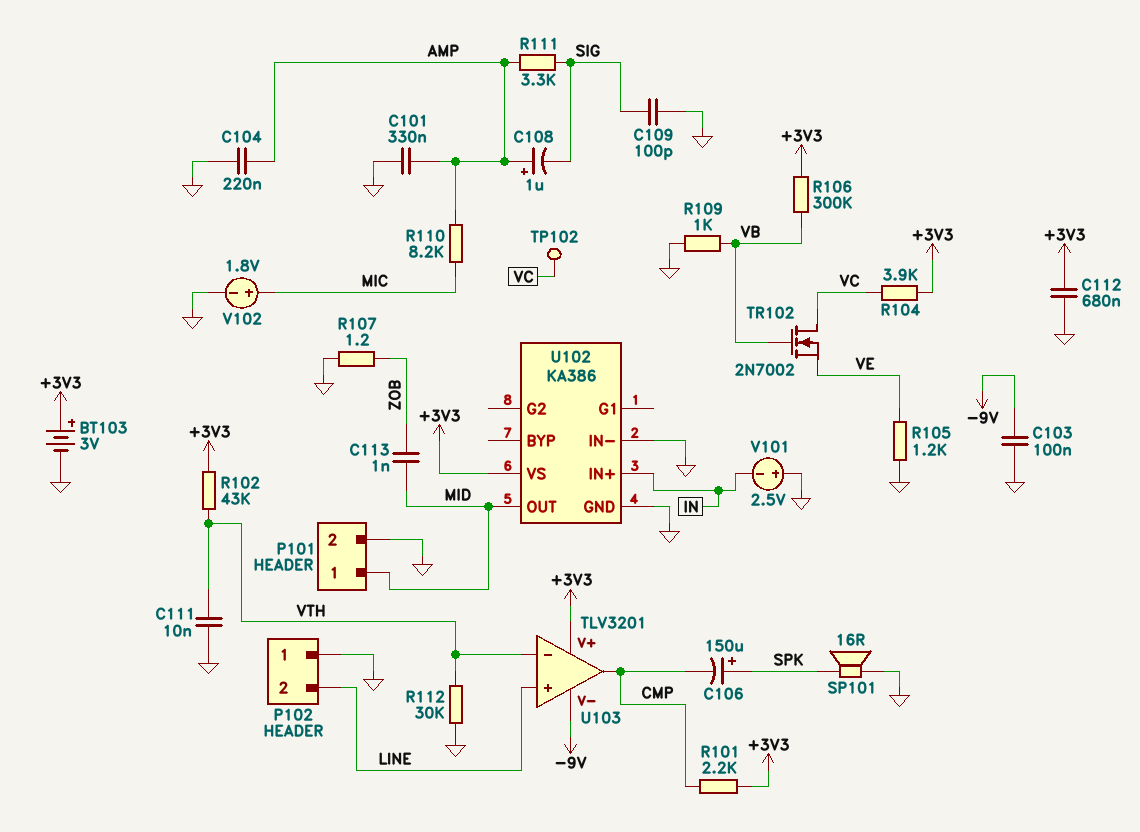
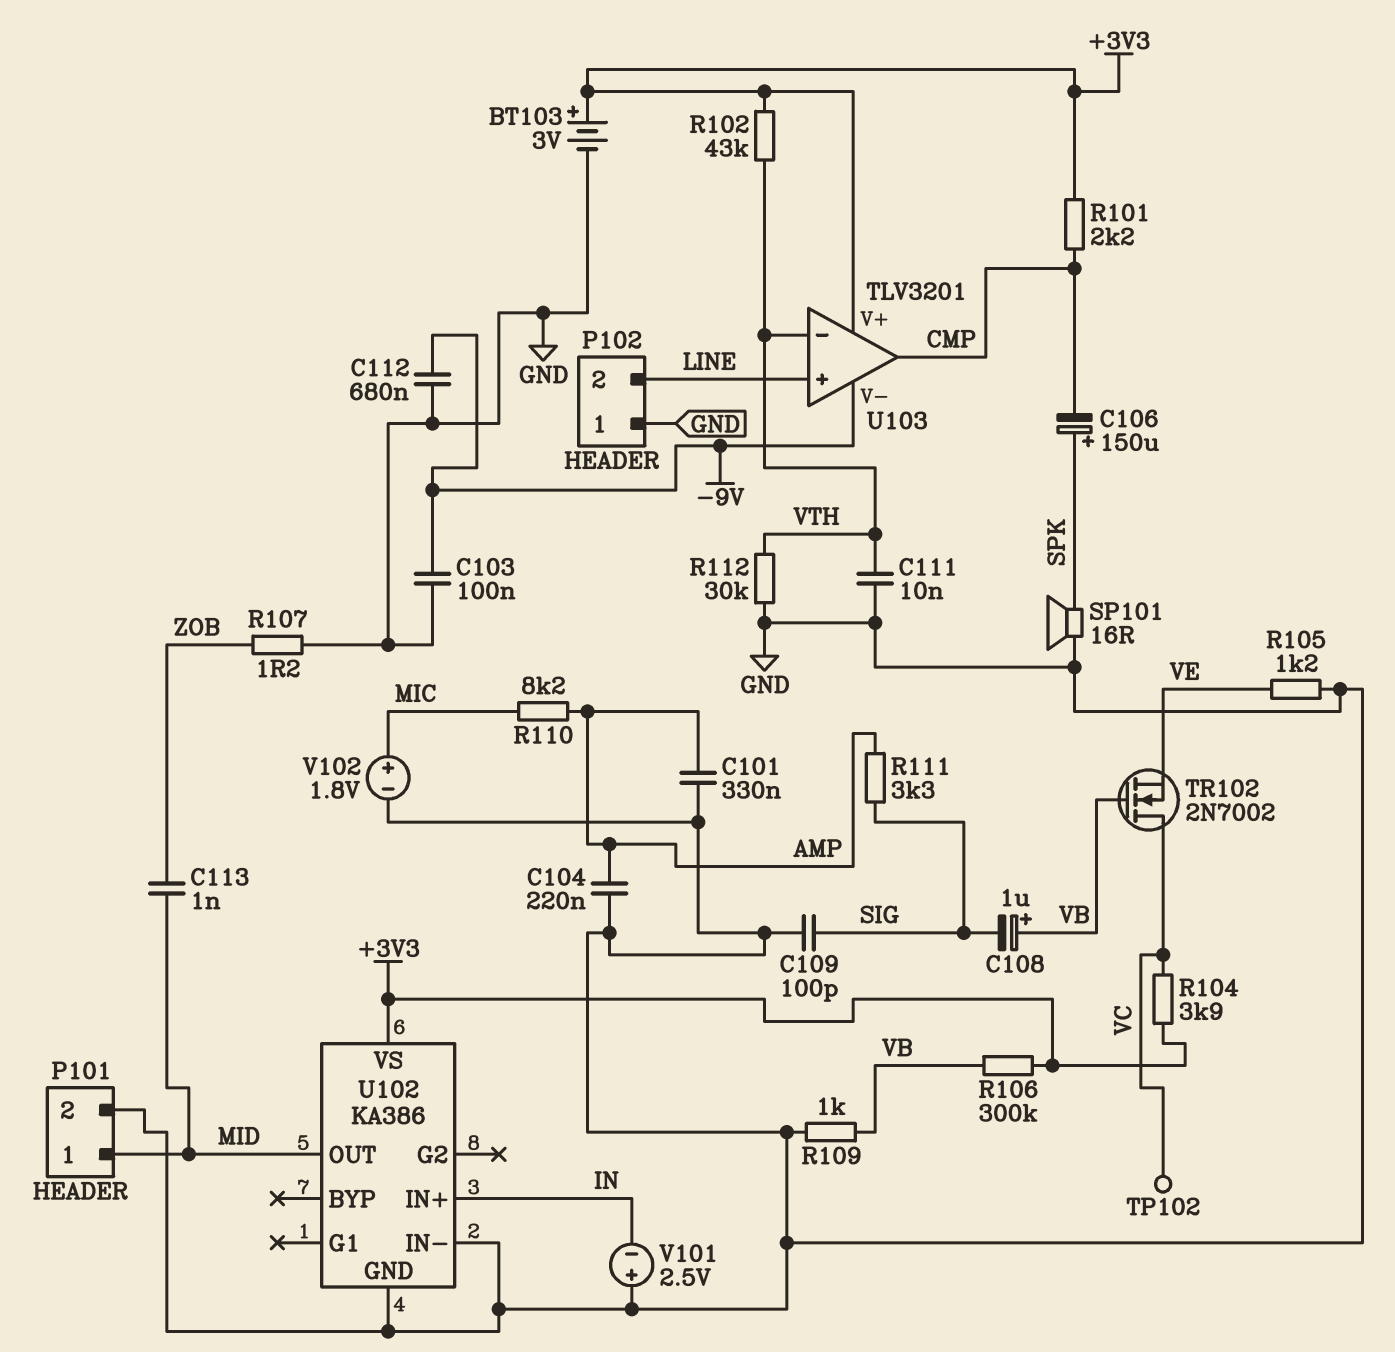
C108: 1uF (plus AMP, minus SIG) -> 1uF (plus VB, minus SIG)
C112: 680nF (+3V3, GND) -> 680nF (-9V, GND)

